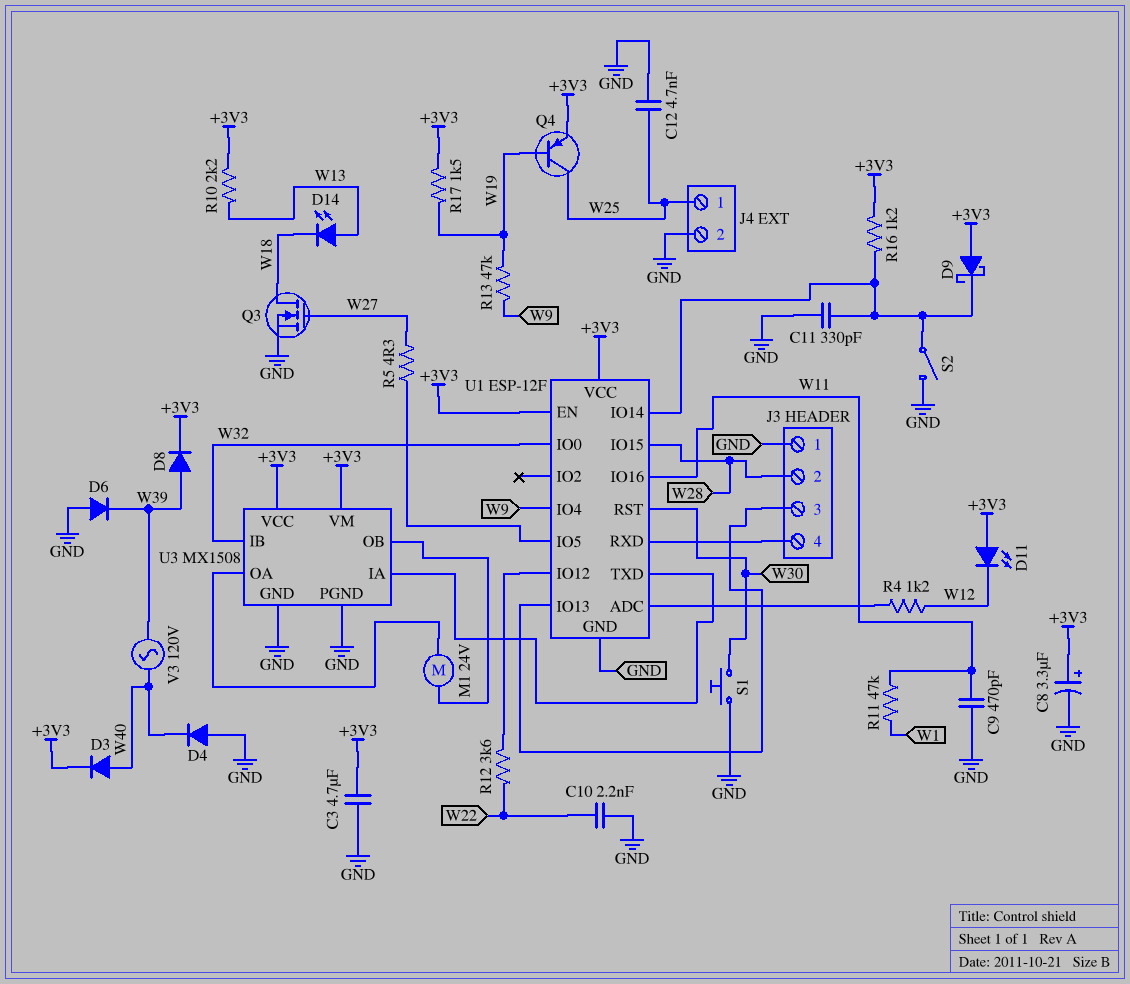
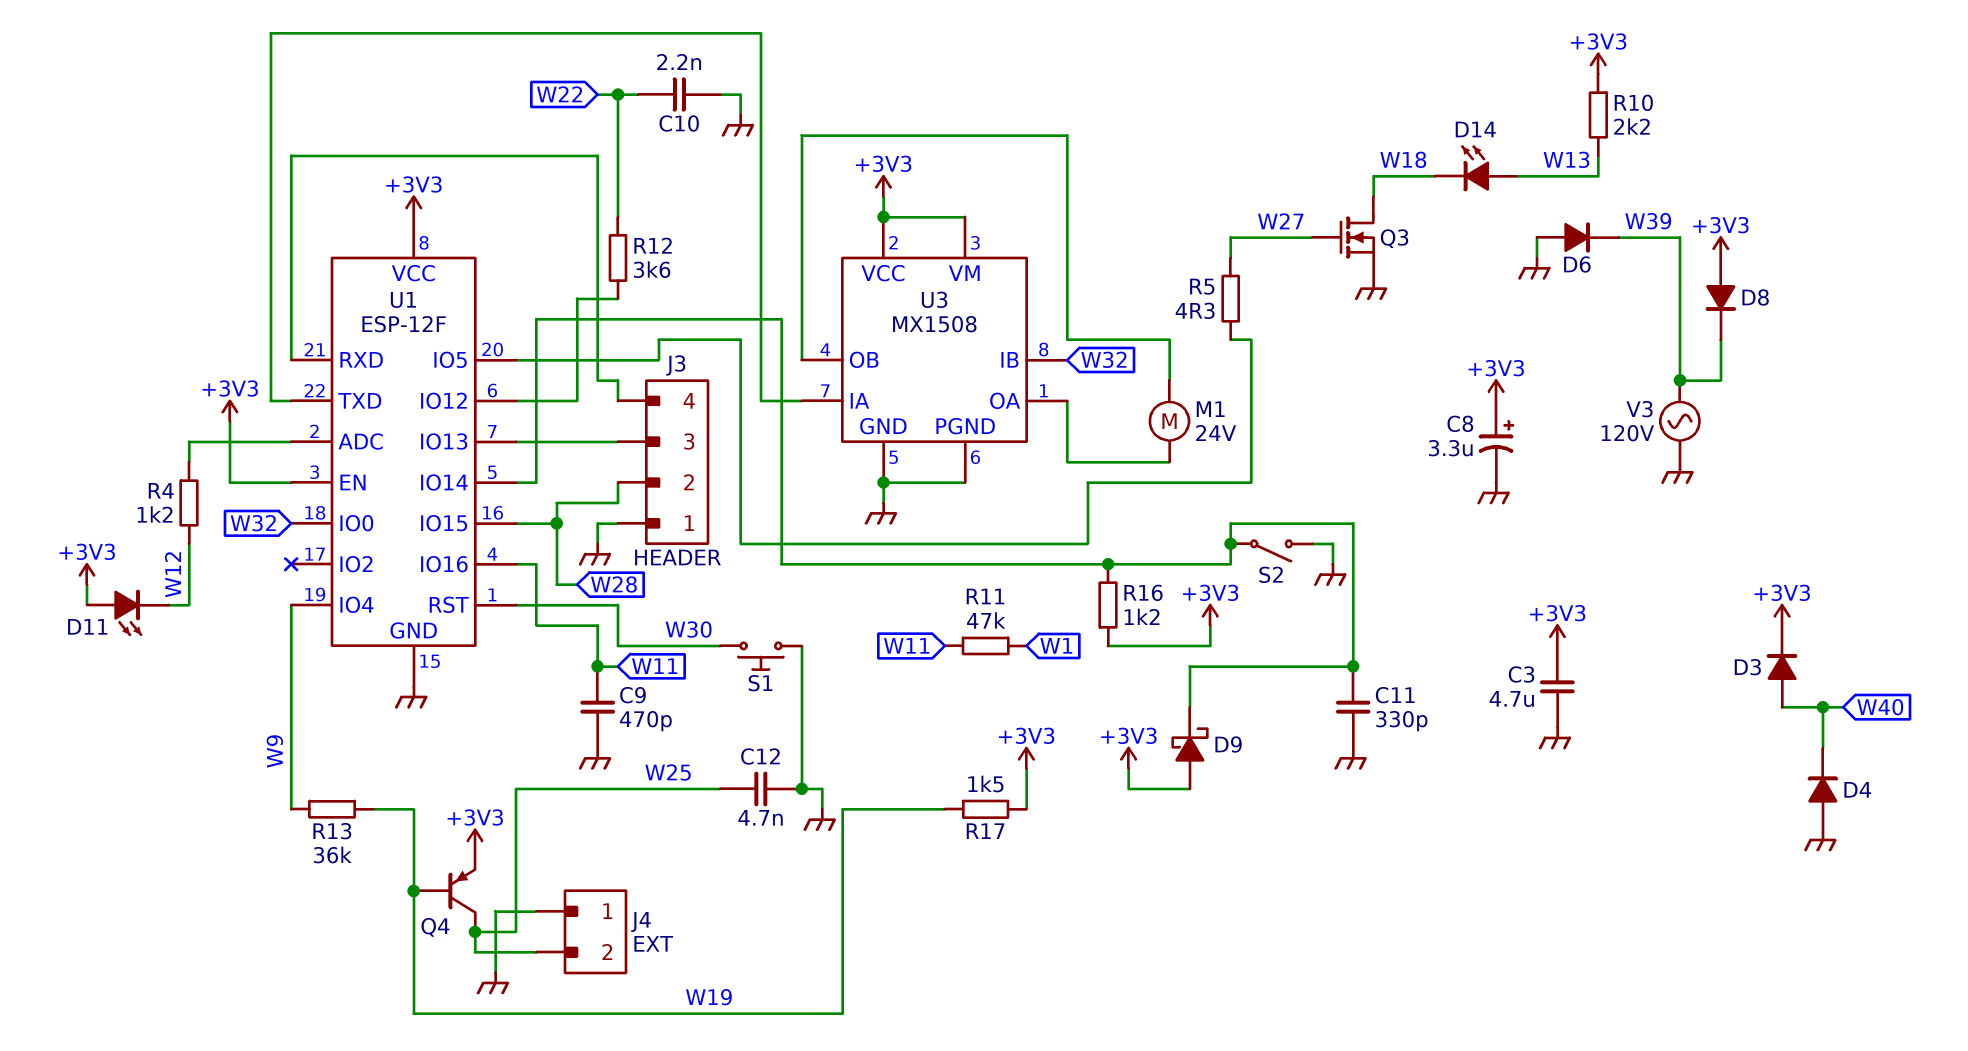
D8: diode (A W39, K +3V3) -> diode (A +3V3, K W39)
J4 pin 1: W25 -> GND
J4 pin 2: GND -> W25
R13: 47k (W9, W19) -> 36k (W9, W19)
V3: AC 120V (W39, W40) -> AC 120V (GND, W39)

